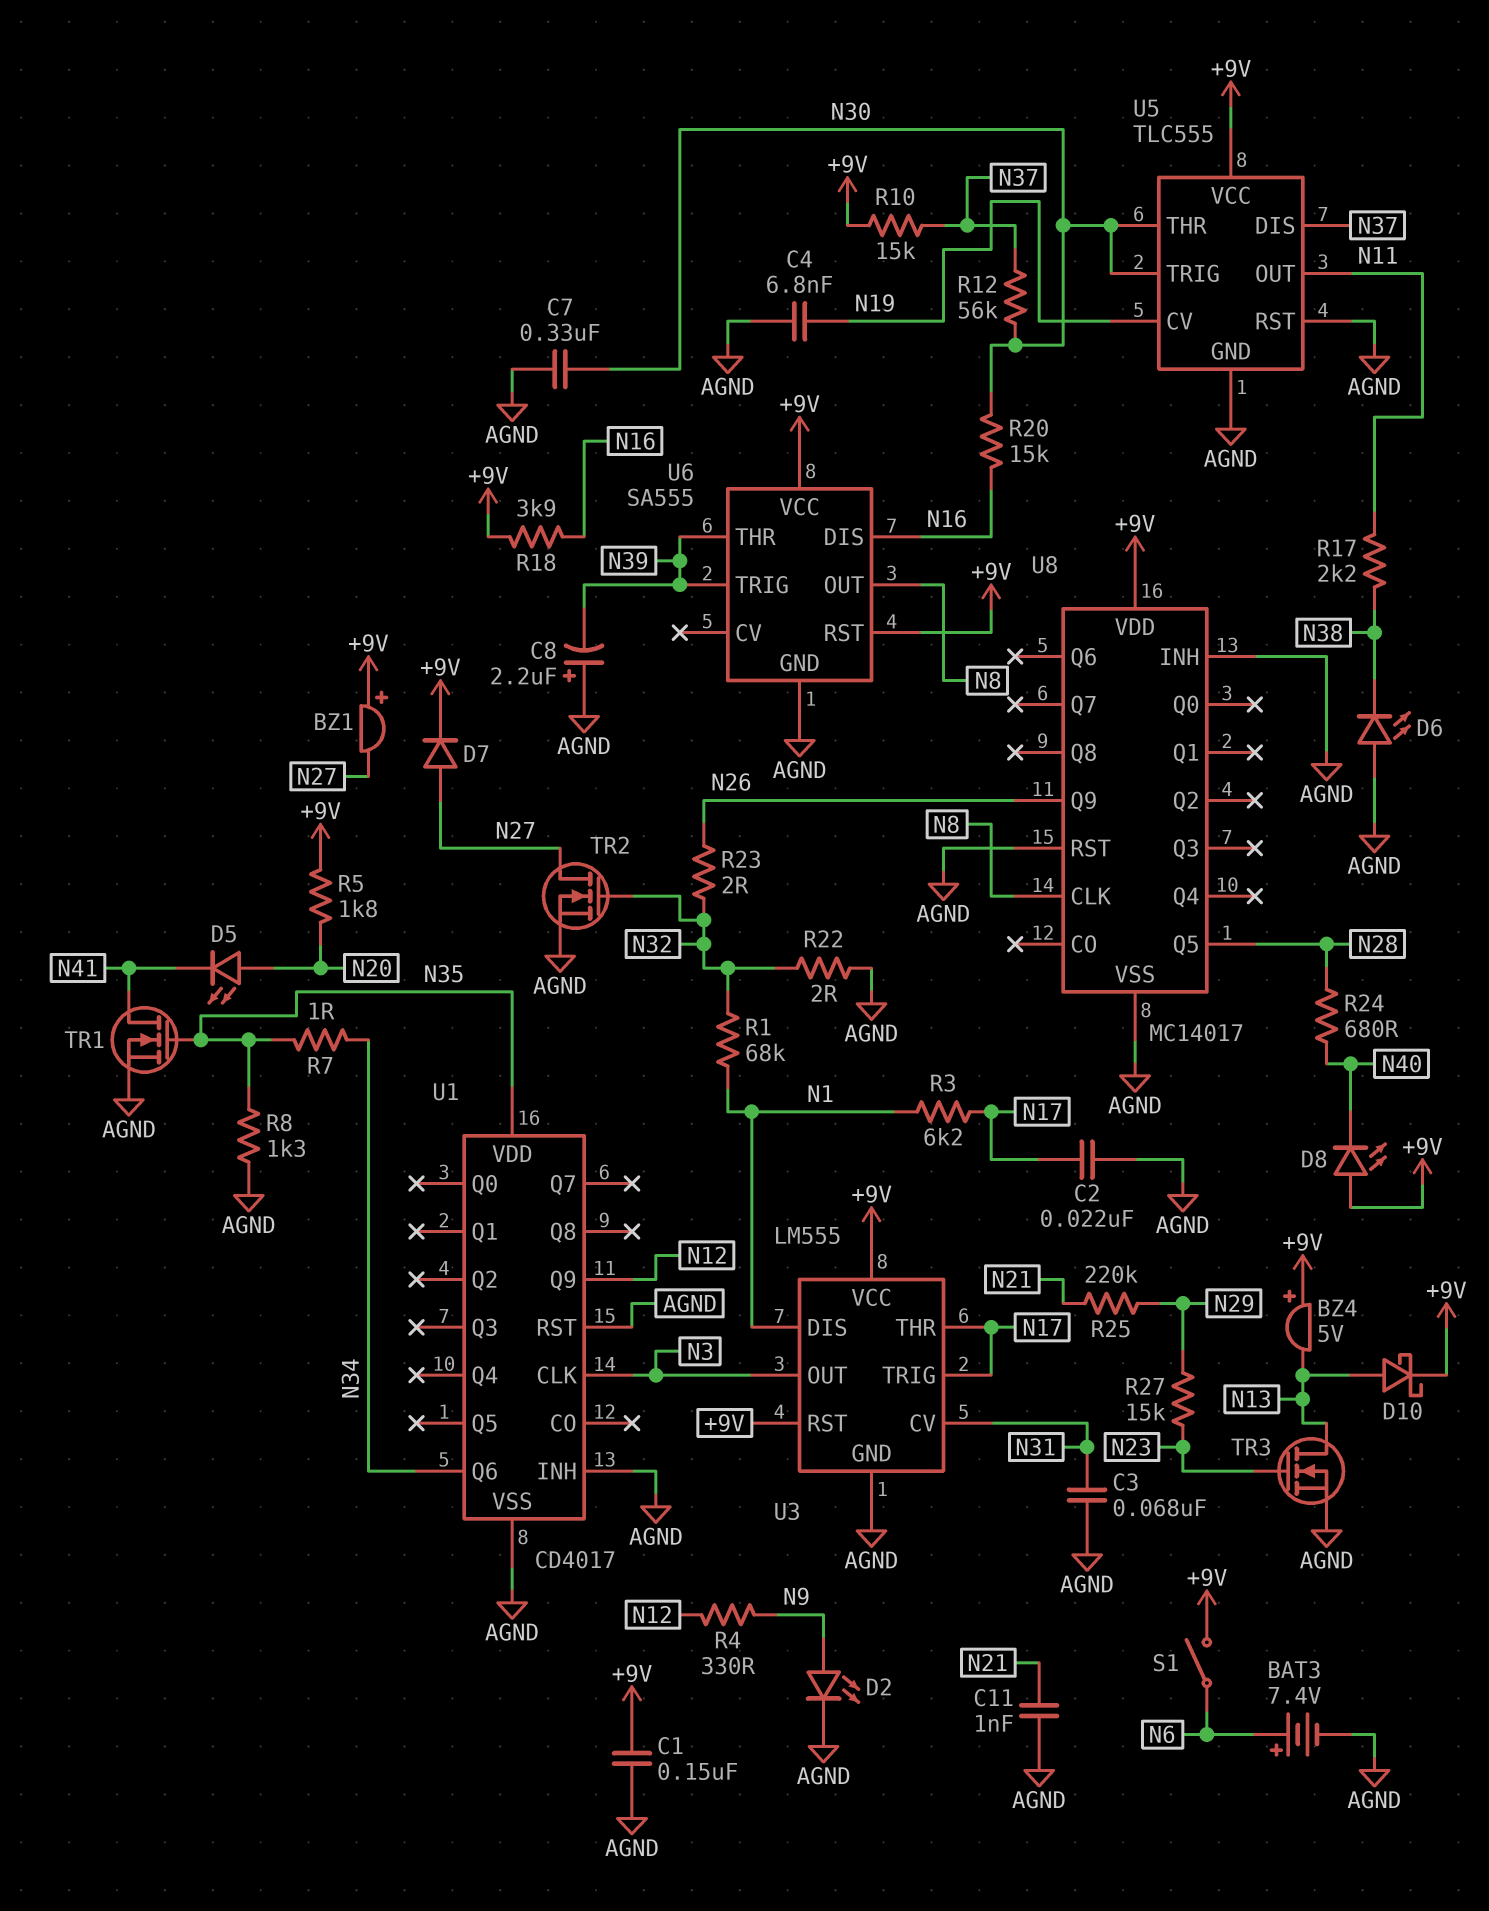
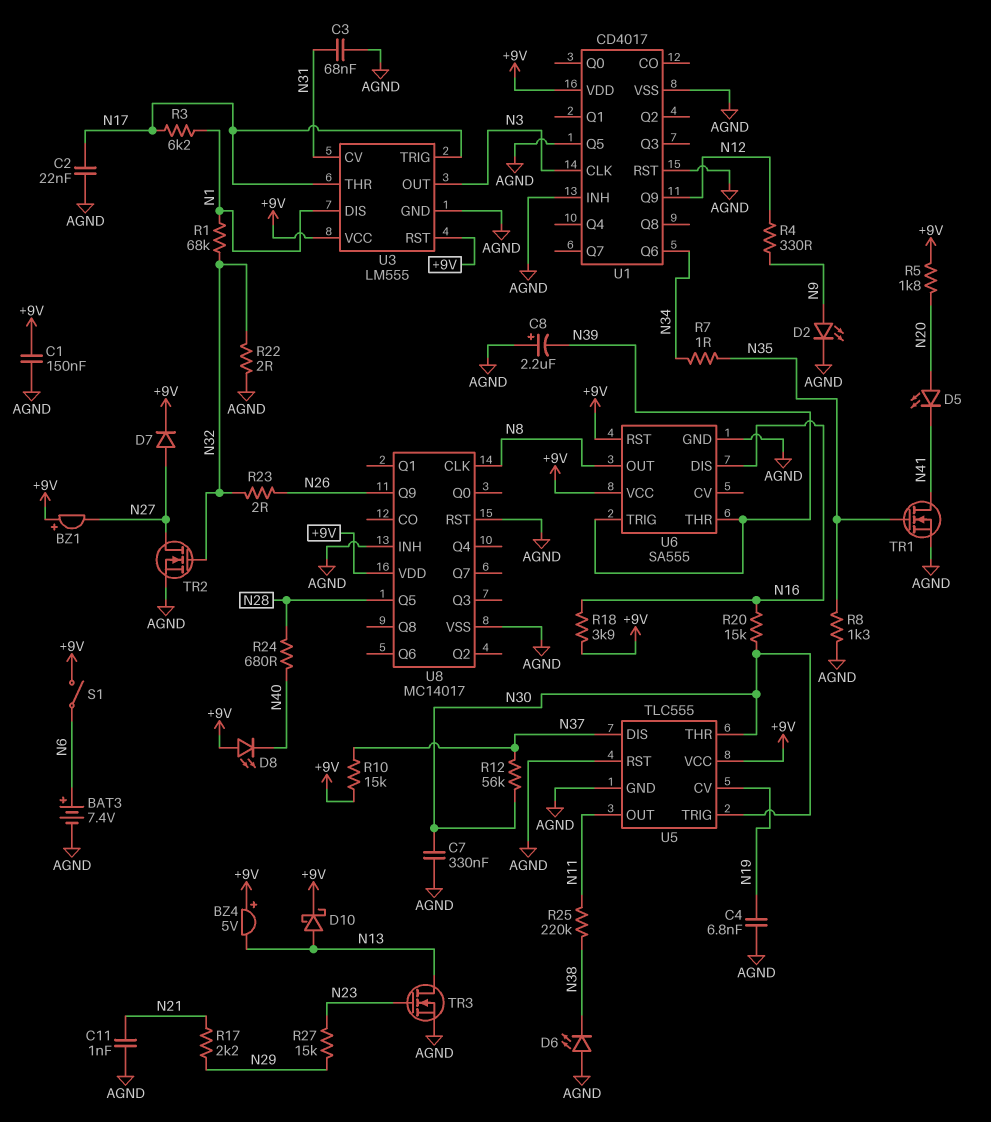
R17: 2.2k (N11, N38) -> 2.2k (N21, N29)
R25: 220k (N21, N29) -> 220k (N11, N38)
U1 pin Q5: none -> AGND
U1 pin VDD: N35 -> +9V

